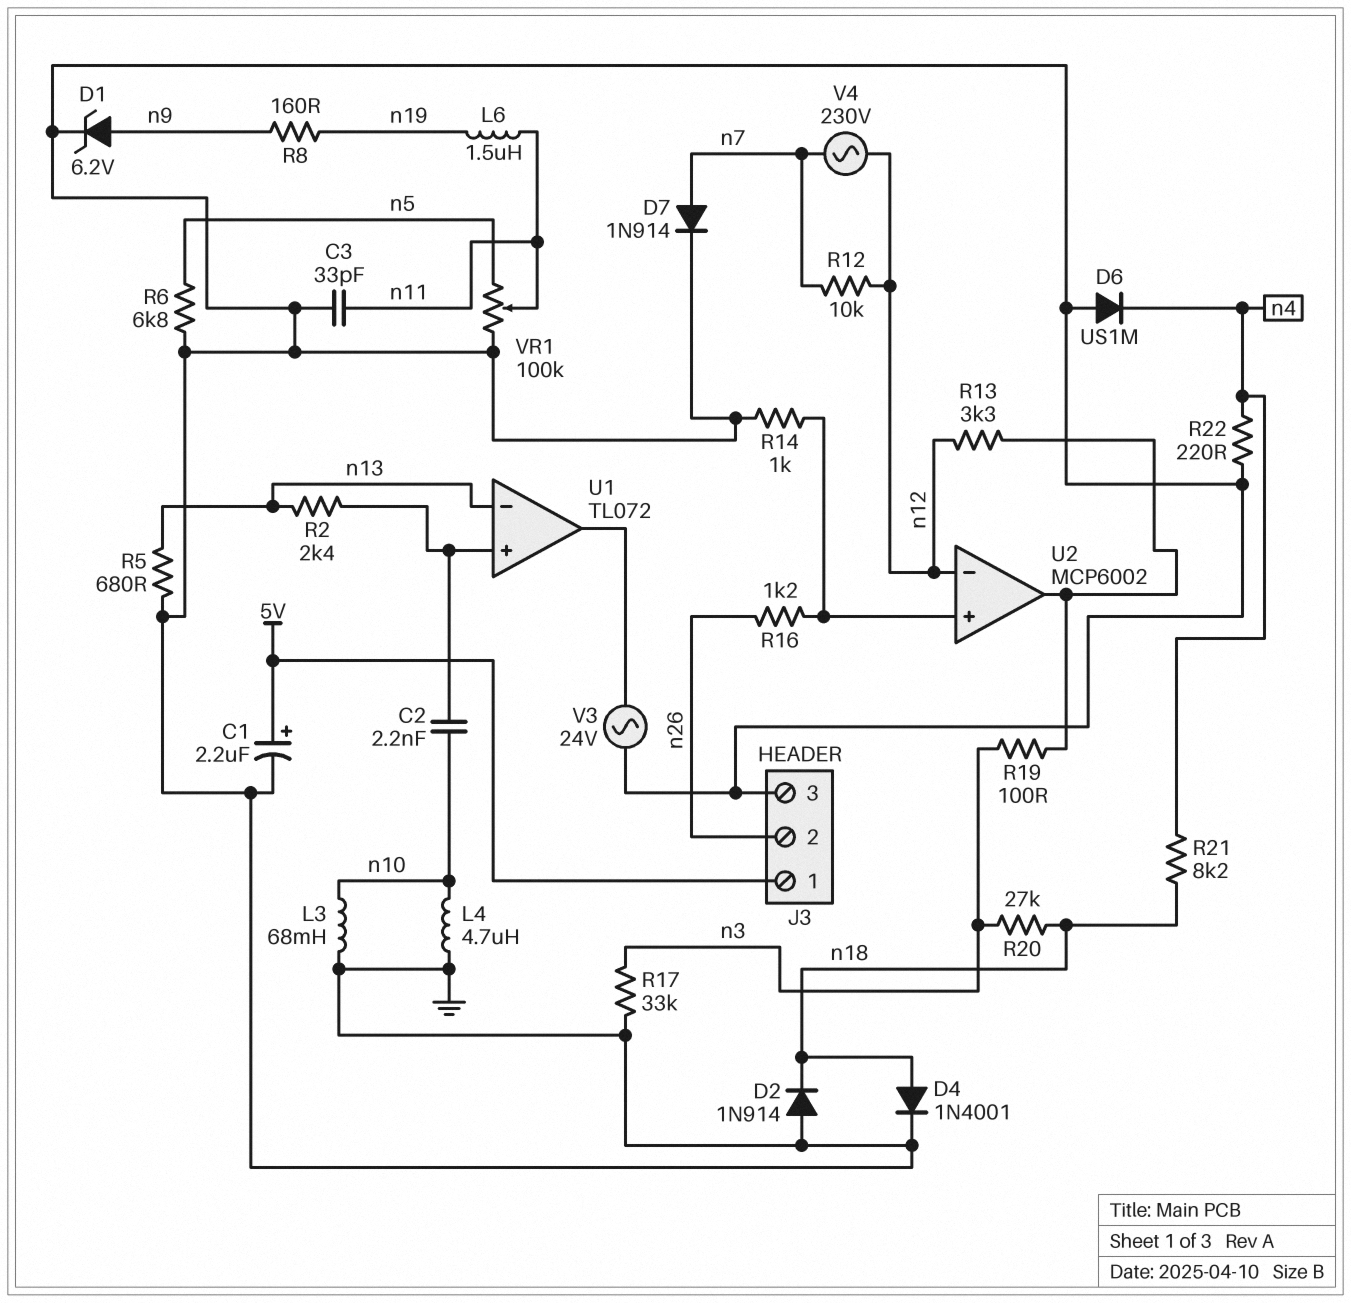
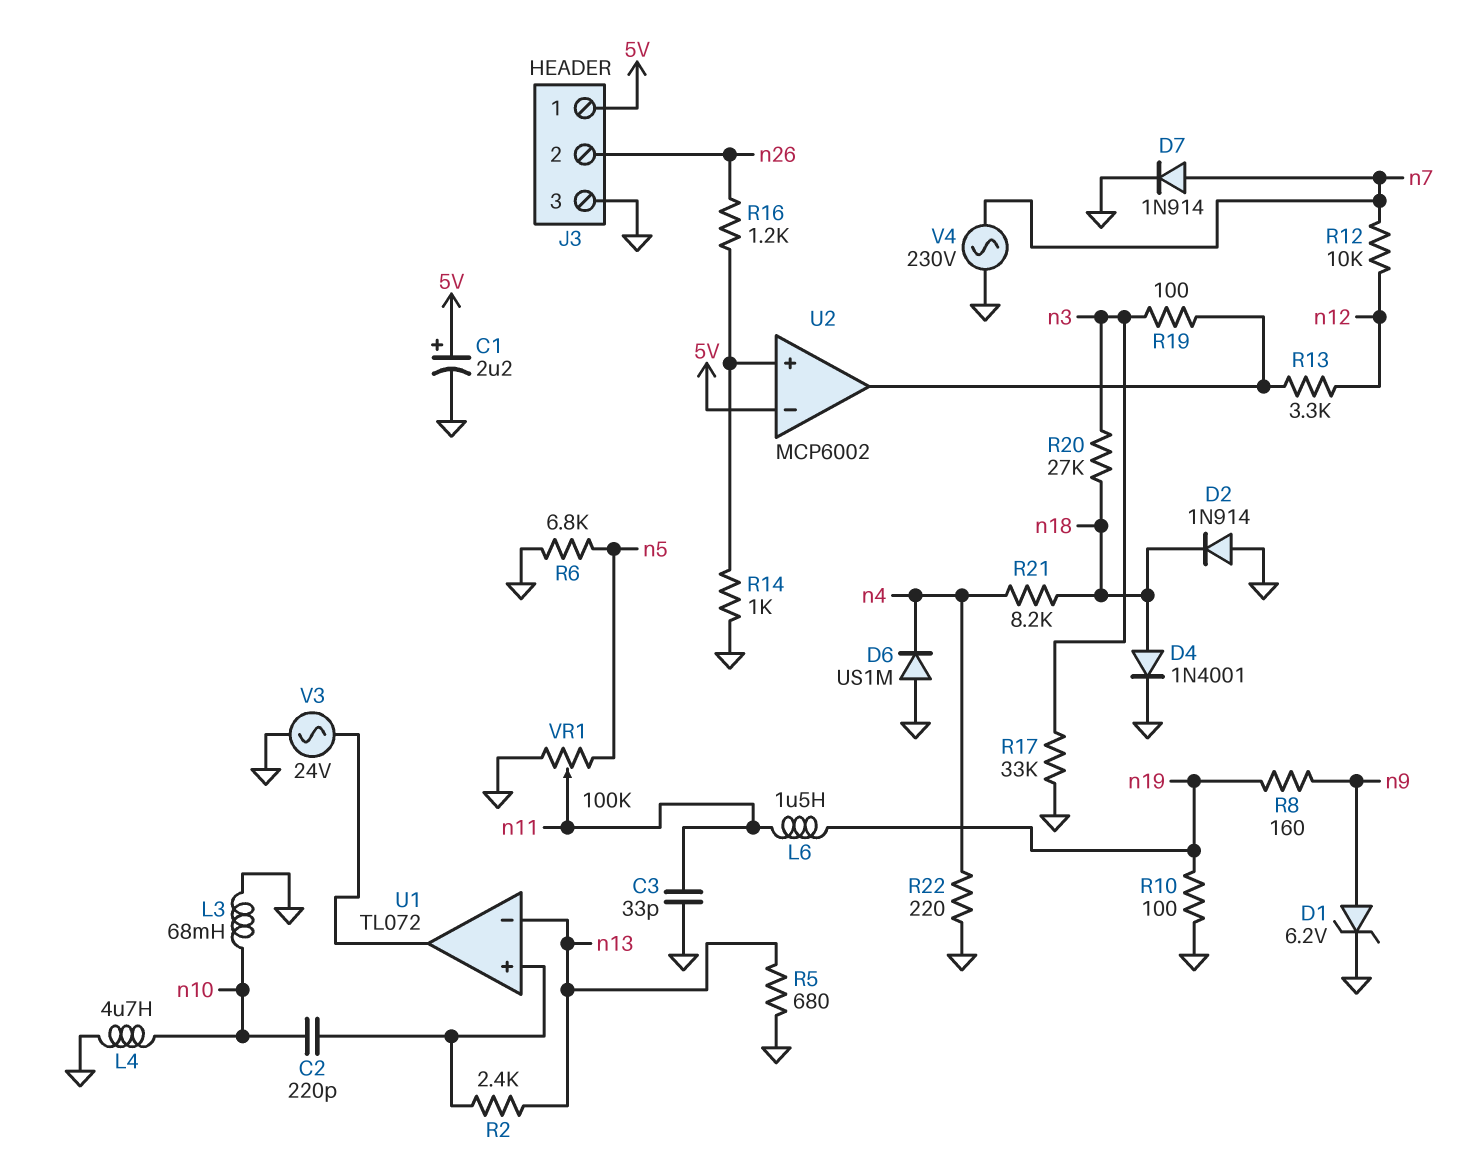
C2: 2.2nF (U1/in+, n10) -> 220pF (U1/in+, n10)
R10: none -> 100 (GND, n19)
U2 pin in-: n12 -> 5V
V4: AC 230V (n7, n12) -> AC 230V (GND, n7)

